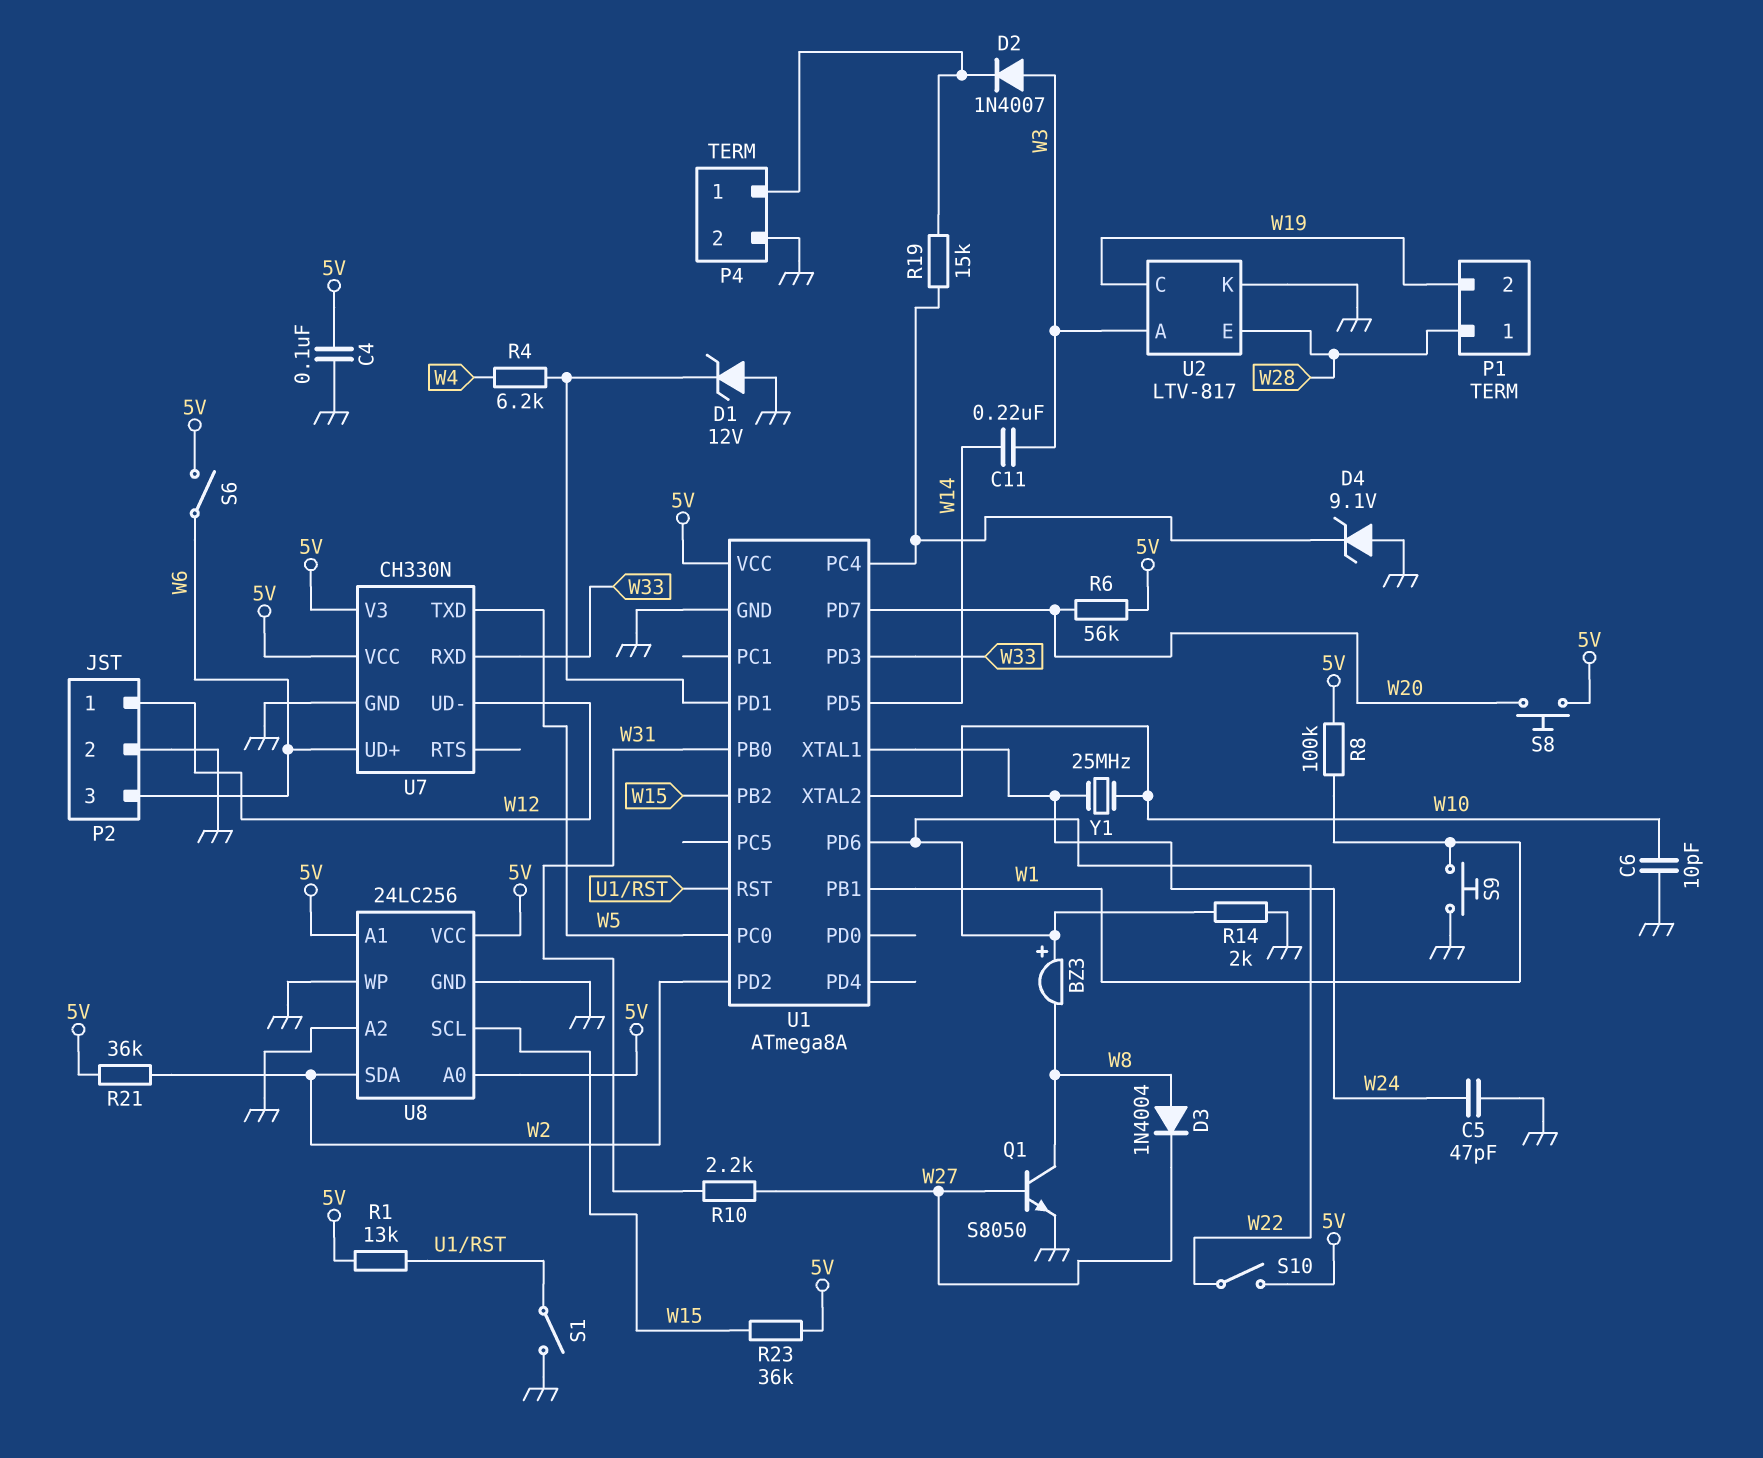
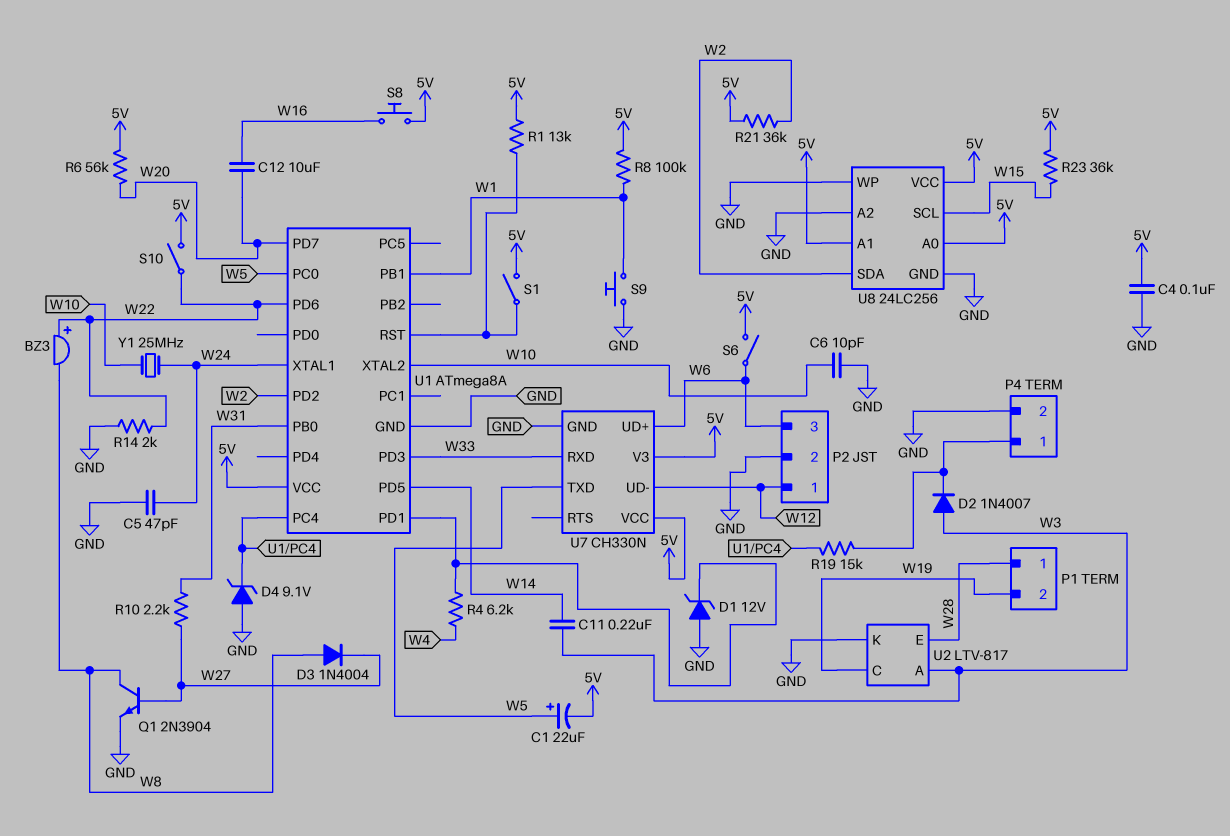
C1: none -> 22uF (plus W5, minus 5V)
C12: none -> 10uF (W16, W20)
Q1: NPN S8050 (B W27, C W8, E GND) -> NPN 2N3904 (B W27, C W8, E GND)
S1: switch (GND, U1/RST) -> switch (5V, U1/RST)
S8: button (5V, W20) -> button (5V, W16)
U1 pin PB2: W15 -> none

